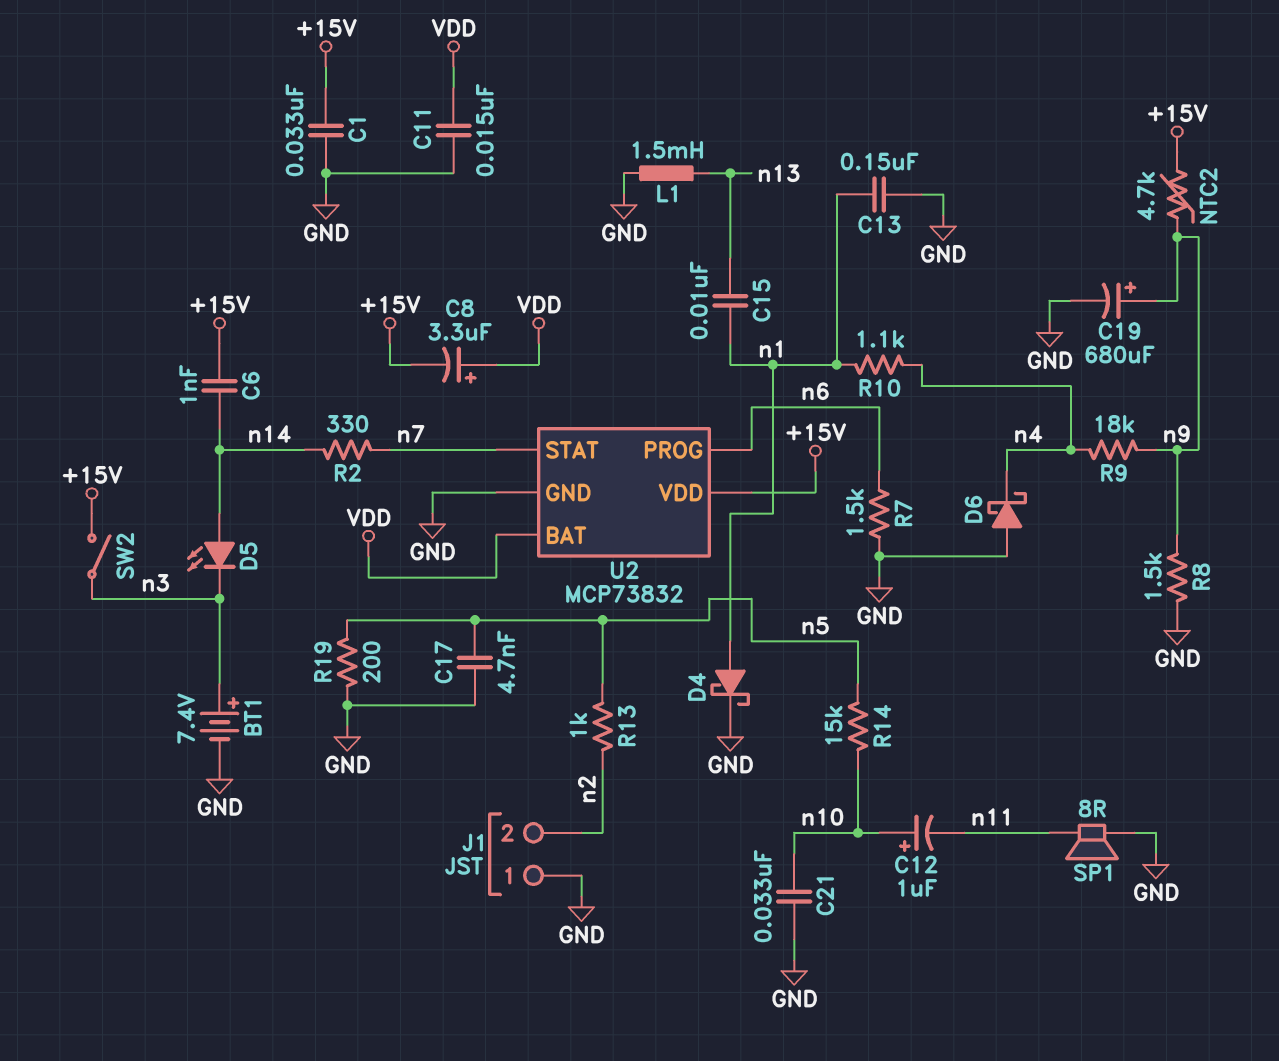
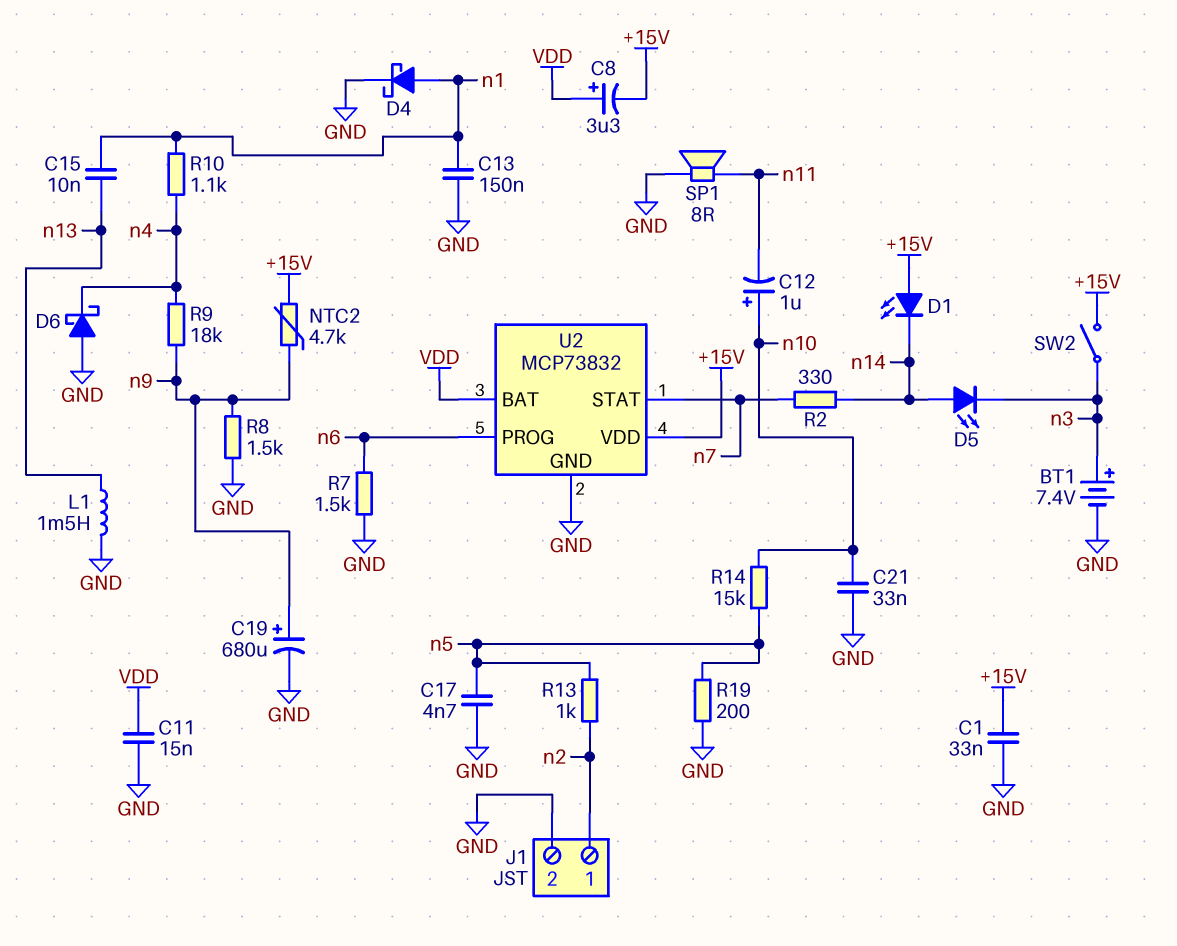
C6: 1nF (+15V, n14) -> none
D1: none -> LED (A +15V, K n14)
J1 pin 1: GND -> n2
J1 pin 2: n2 -> GND

